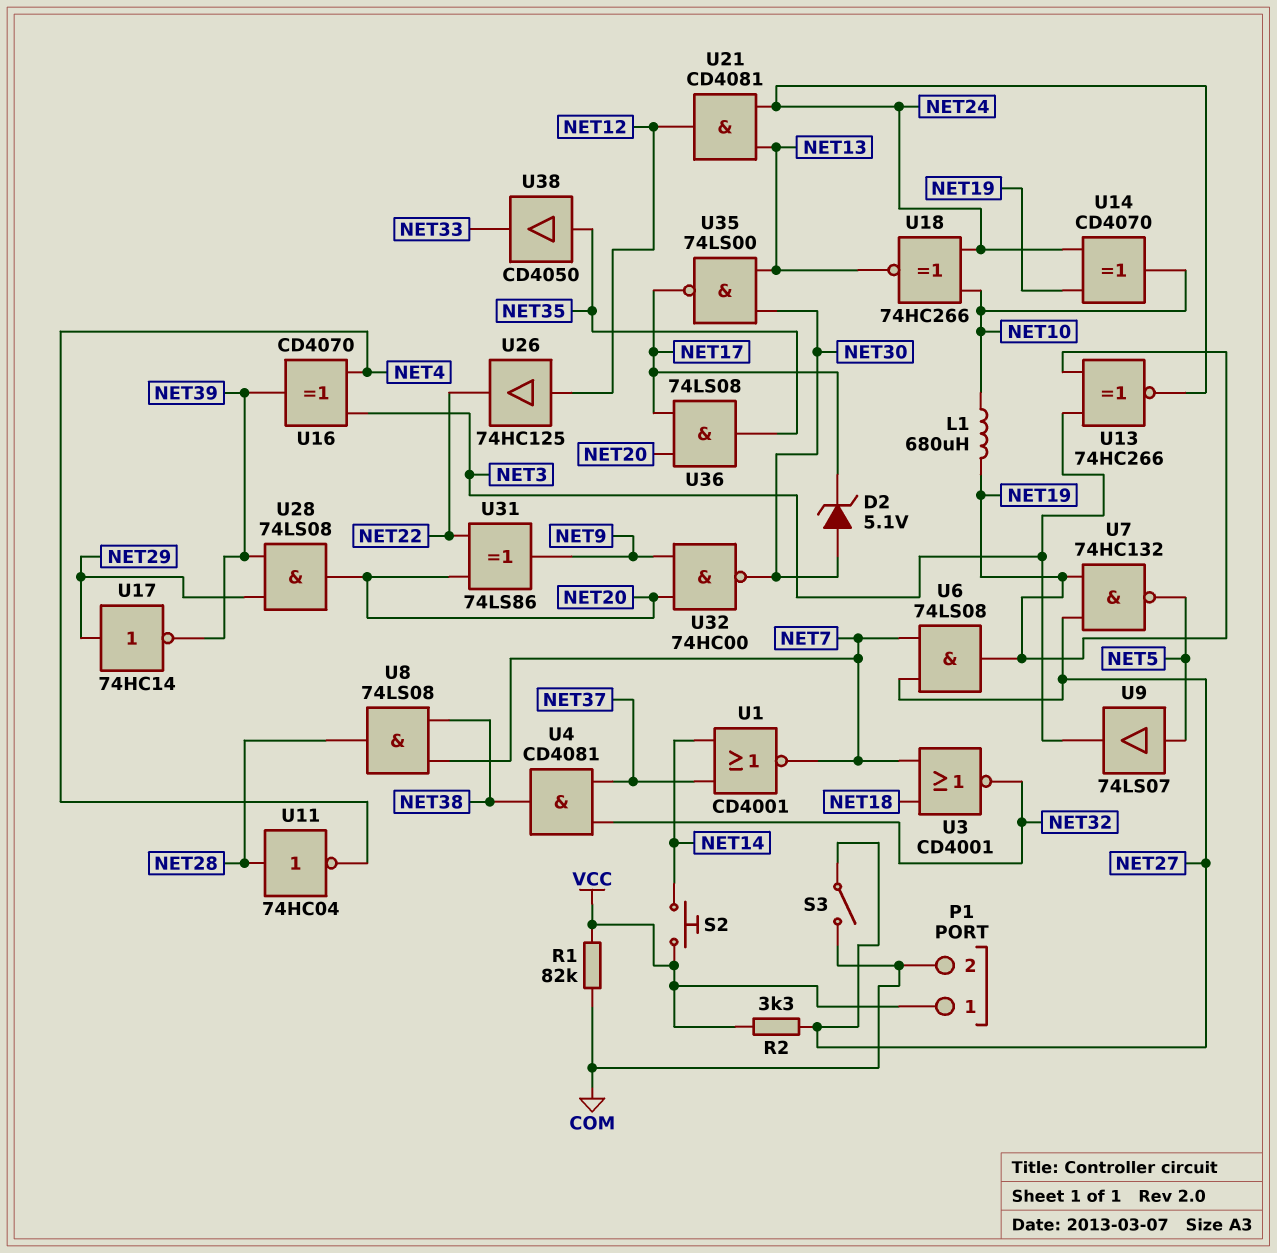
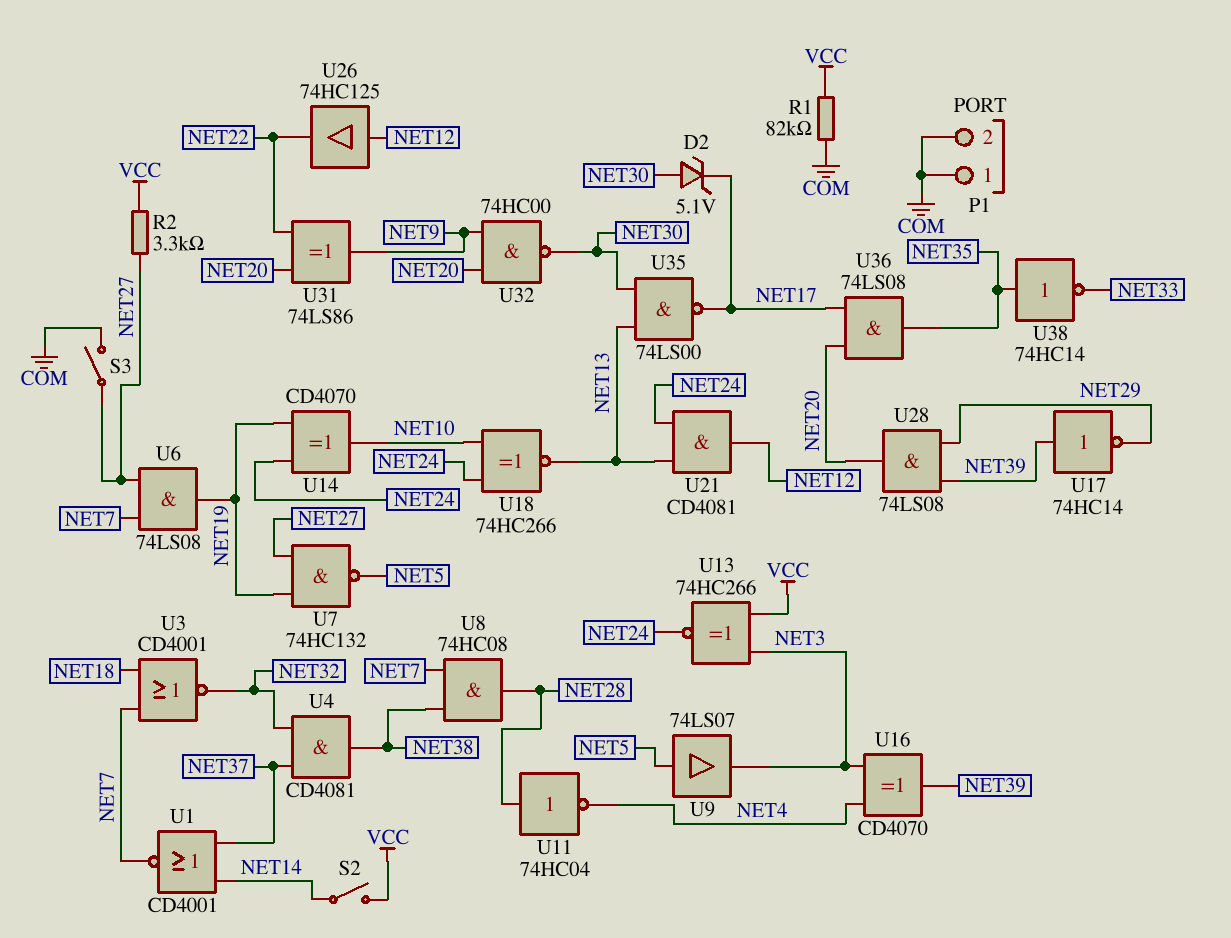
L1: 680uH (NET10, NET19) -> none
P1 pin 1: VCC -> COM
S2: button (NET14, VCC) -> switch (NET14, VCC)
U8: AND 74LS08 (in NET7, in NET38, out NET28) -> AND 74HC08 (in NET7, in NET38, out NET28)
U13: XNOR 74HC266 (in NET3, in NET19, out NET24) -> XNOR 74HC266 (in NET3, in VCC, out NET24)
U17: NOT 74HC14 (in NET29, out NET39) -> NOT 74HC14 (in NET39, out NET29)
U38: buffer CD4050 (in NET35, out NET33) -> NOT 74HC14 (in NET35, out NET33)

